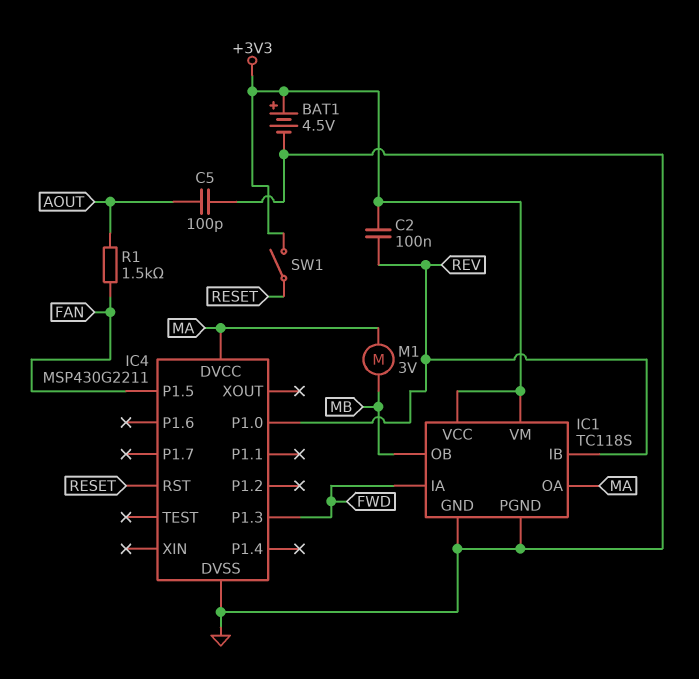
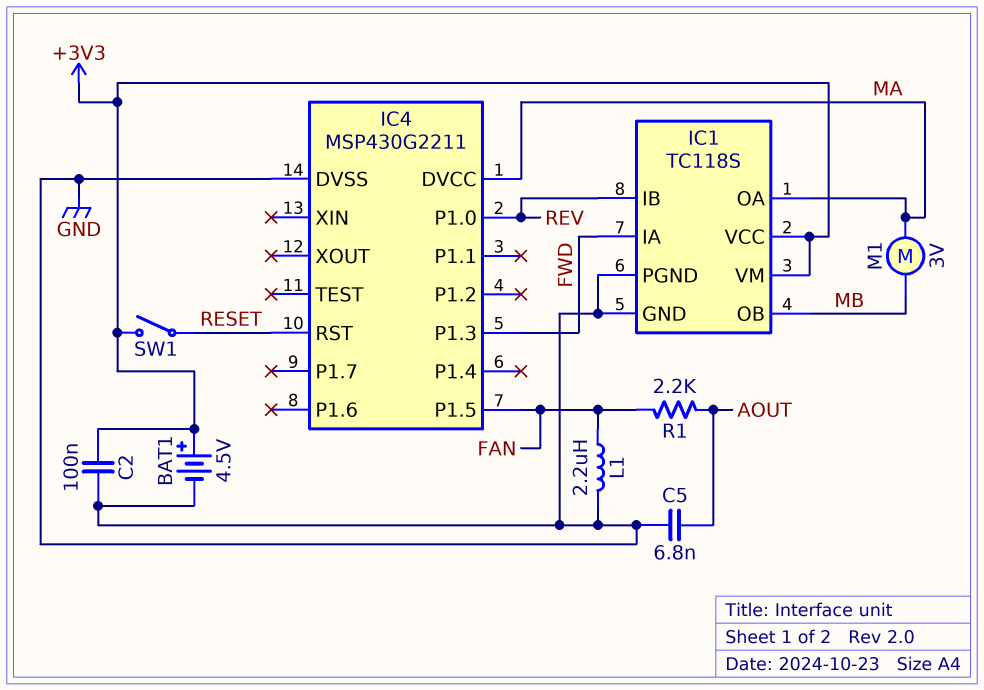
C2: 100nF (+3V3, REV) -> 100nF (+3V3, GND)
C5: 100pF (AOUT, GND) -> 6.8nF (AOUT, GND)
L1: none -> 2.2uH (FAN, GND)
R1: 1.5k (AOUT, FAN) -> 2.2k (AOUT, FAN)

